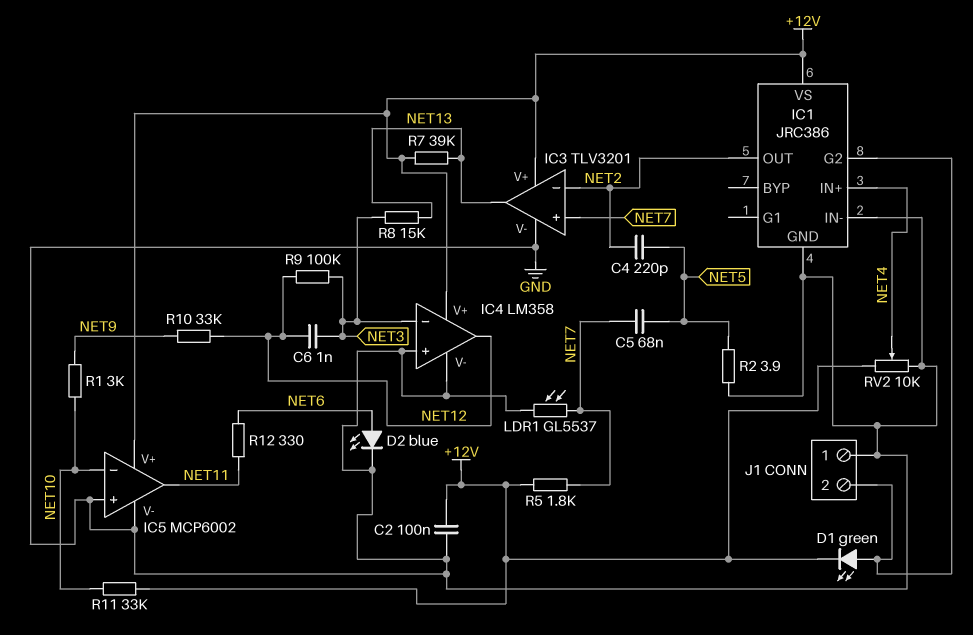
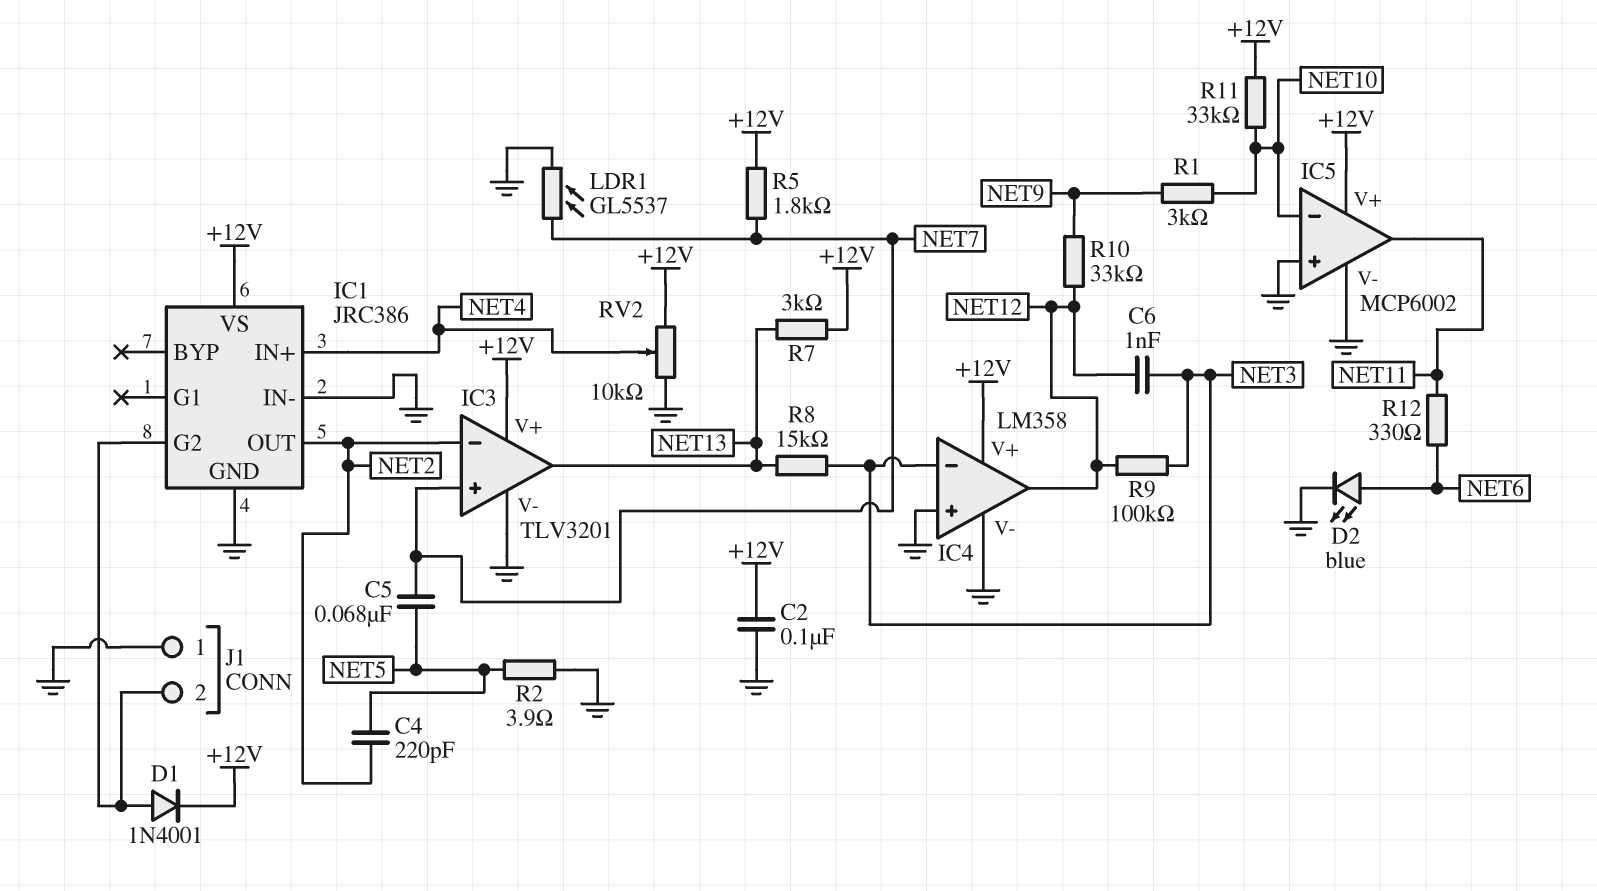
D1: LED green (A IC1/G2, K +12V) -> diode 1N4001 (A IC1/G2, K +12V)
R7: 39k (+12V, NET13) -> 3k (+12V, NET13)

